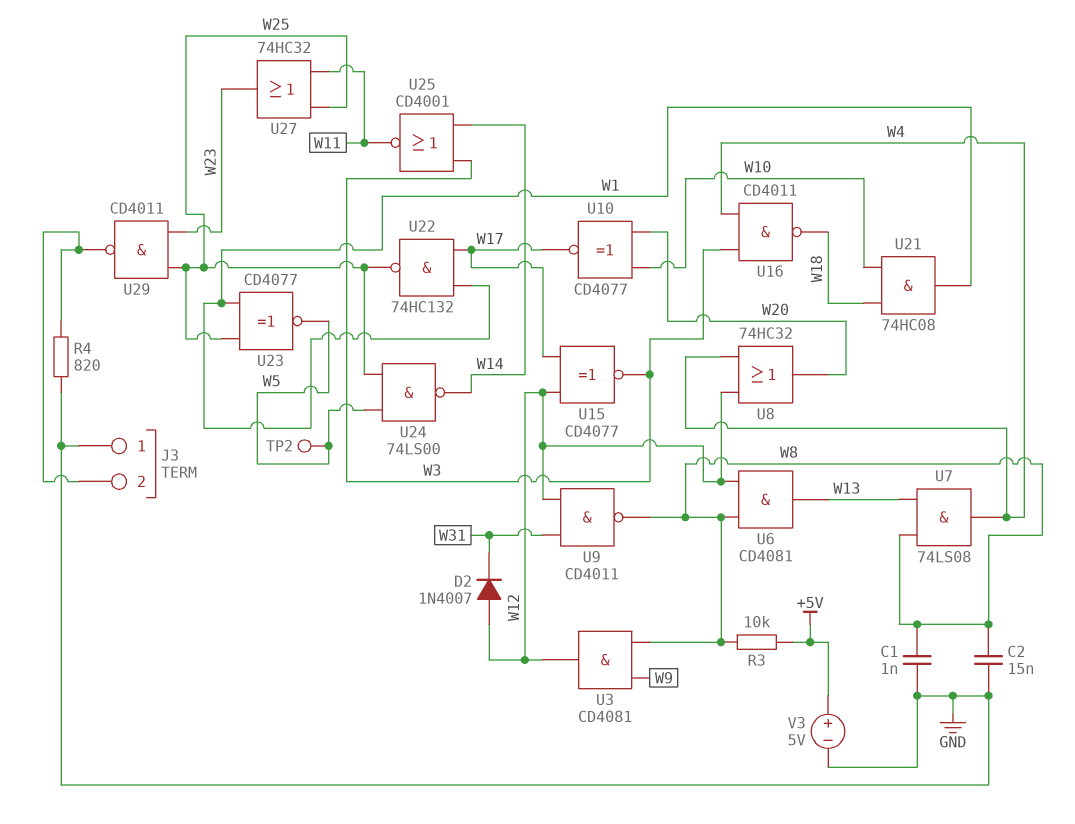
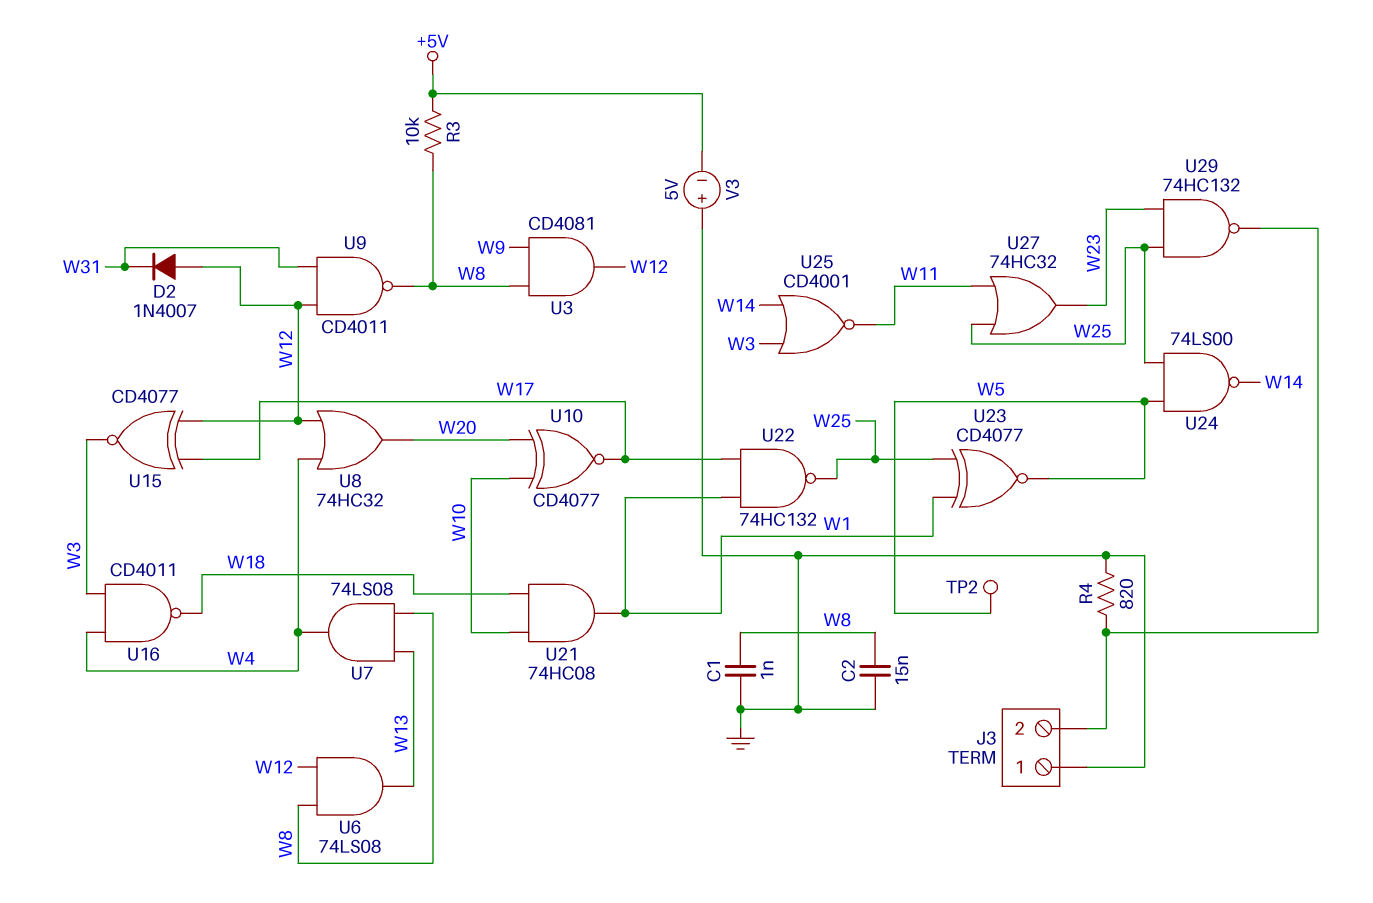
U6: AND CD4081 (in W8, in W12, out W13) -> AND 74LS08 (in W8, in W12, out W13)
U29: NAND CD4011 (in W23, in W25, out J3/2) -> NAND 74HC132 (in W23, in W25, out J3/2)
V3: 5V (plus +5V, minus GND) -> 5V (plus GND, minus +5V)

